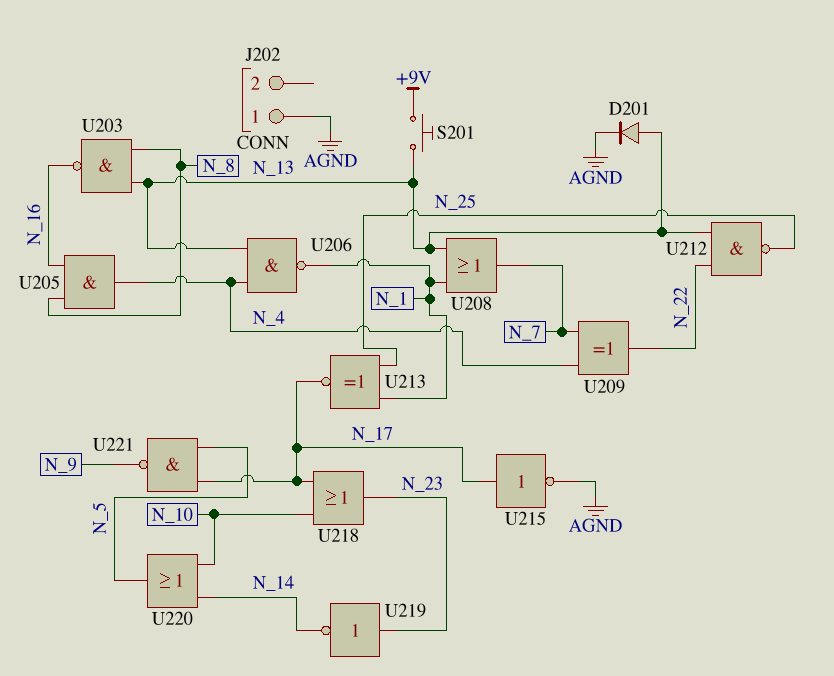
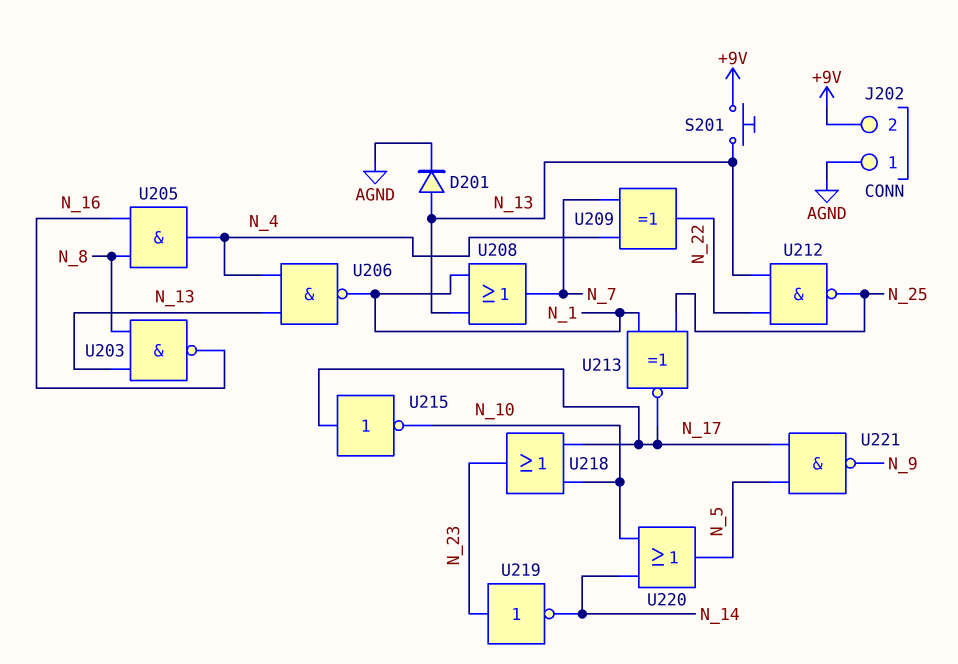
J202 pin 2: none -> +9V
U215: NOT (in N_17, out AGND) -> NOT (in N_17, out N_10)

